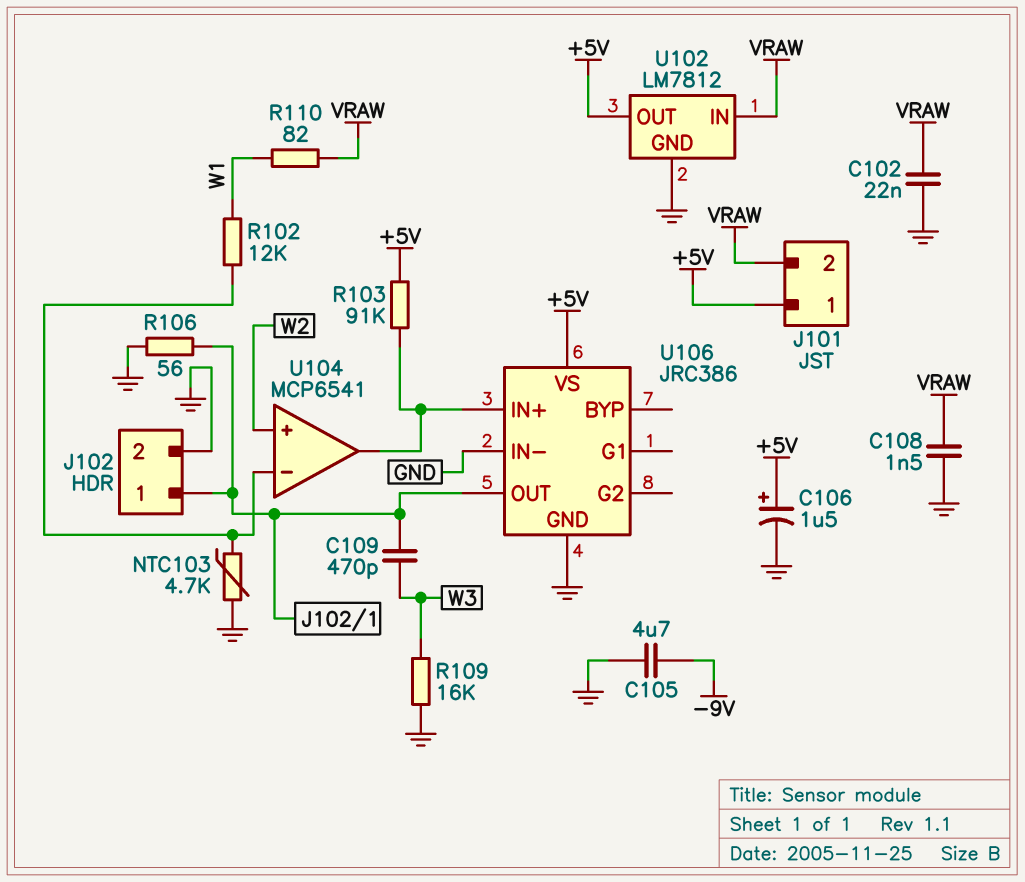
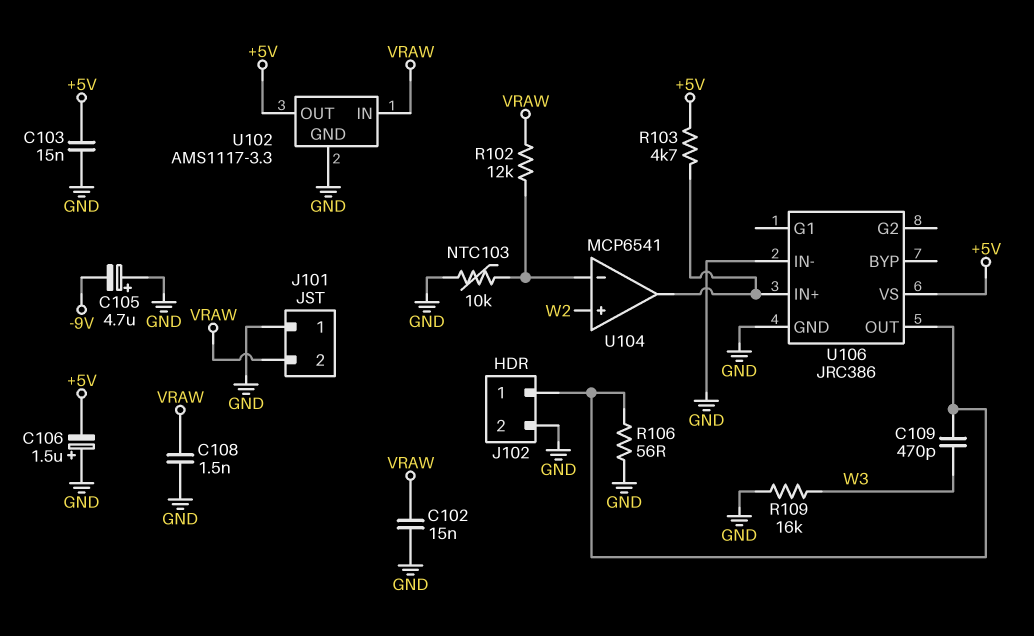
C102: 22nF (GND, VRAW) -> 15nF (GND, VRAW)
C103: none -> 15nF (+5V, GND)
C105: 4.7uF (-9V, GND) -> 4.7uF (plus GND, minus -9V)
C106: 1.5uF (plus +5V, minus GND) -> 1.5uF (plus GND, minus +5V)
J101 pin 1: +5V -> GND
NTC103: 4.7k (GND, U104/in-) -> 10k (GND, U104/in-)
R102: 12k (U104/in-, W1) -> 12k (U104/in-, VRAW)
R103: 91k (+5V, U104/out) -> 4.7k (+5V, U104/out)
R110: 82 (VRAW, W1) -> none
U102: LM7812 -> AMS1117-3.3

